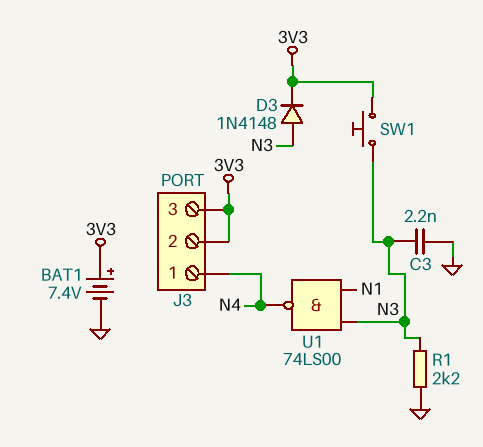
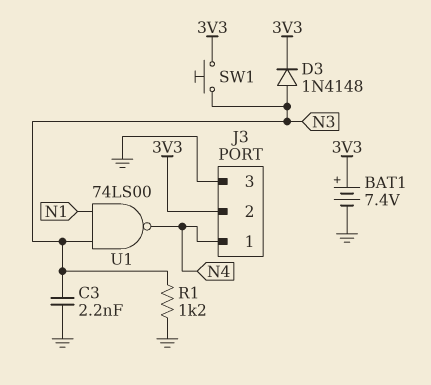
J3 pin 3: 3V3 -> GND
R1: 2.2k (GND, N3) -> 1.2k (GND, N3)

